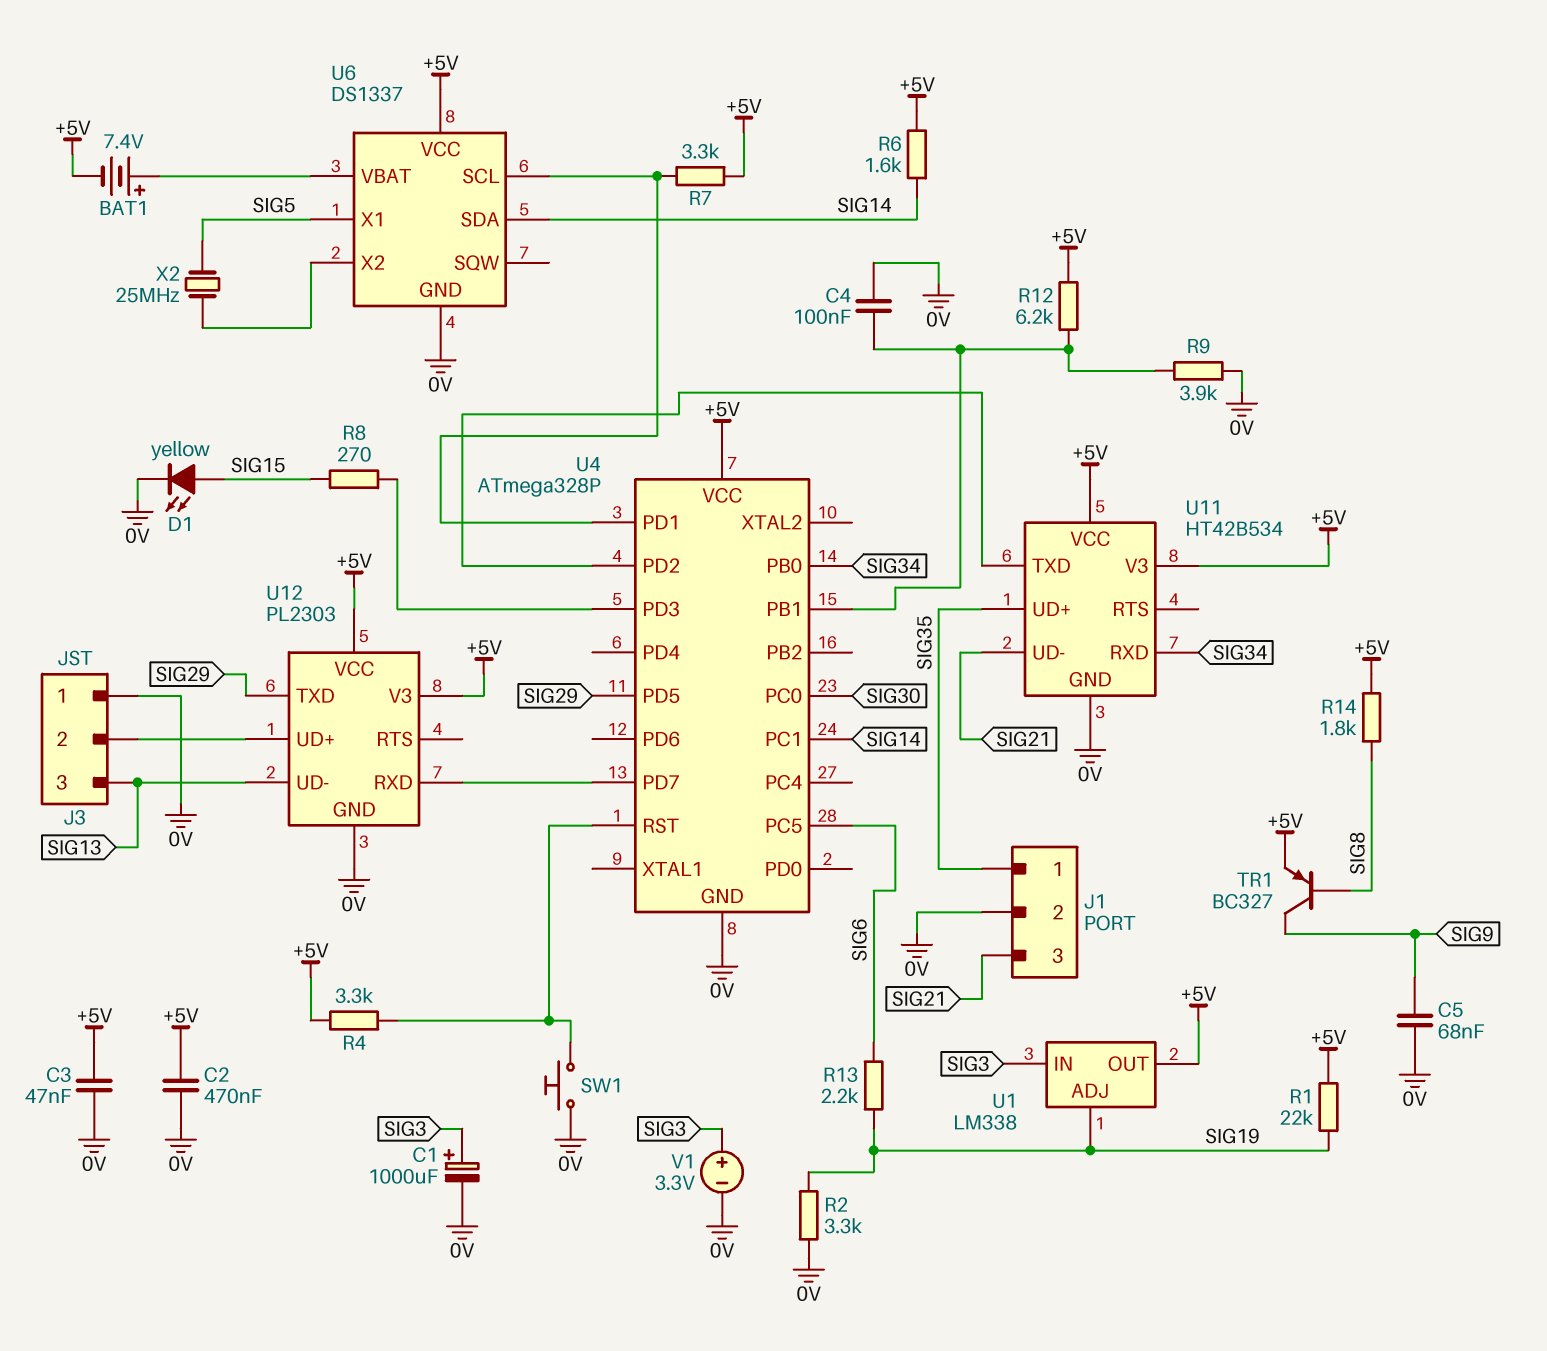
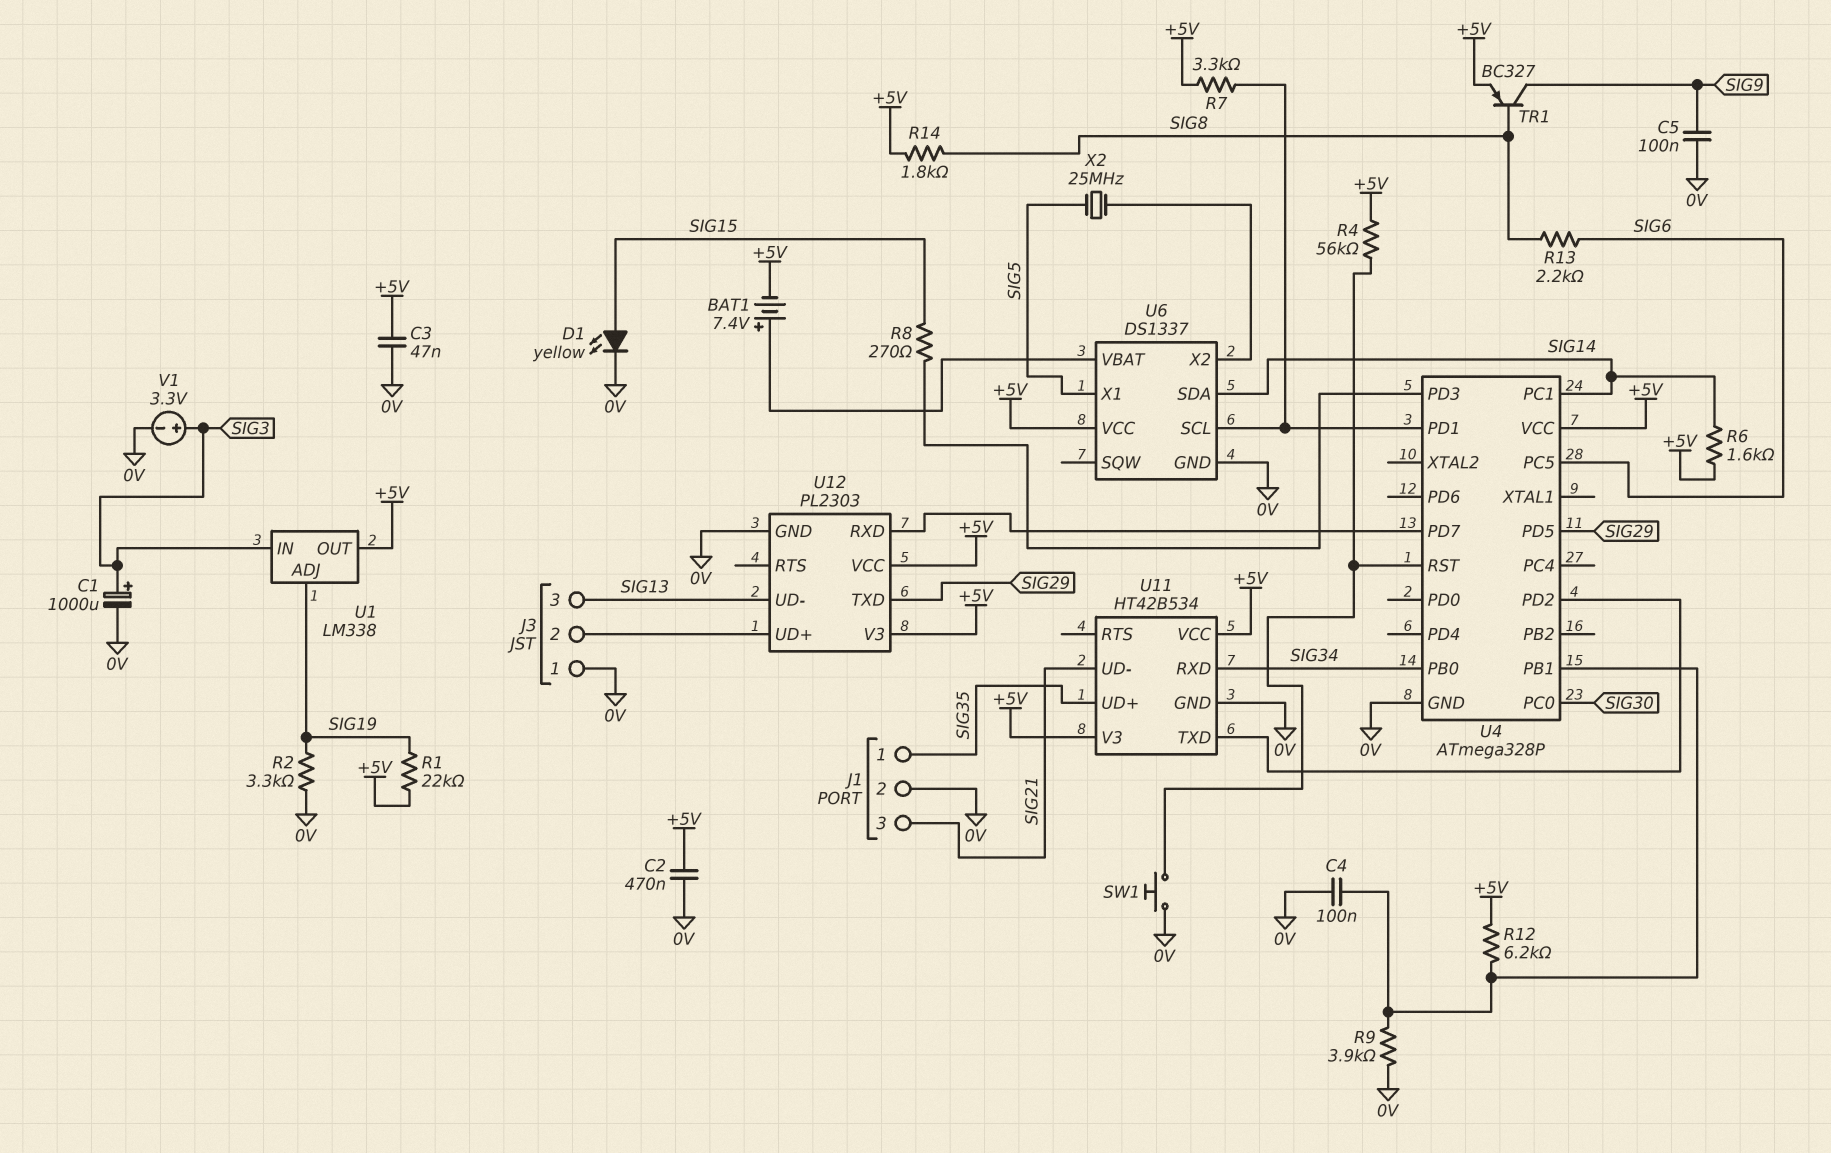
C5: 68nF (0V, SIG9) -> 100nF (0V, SIG9)
R4: 3.3k (+5V, U4/RST) -> 56k (+5V, U4/RST)
R13: 2.2k (SIG6, SIG19) -> 2.2k (SIG6, SIG8)

